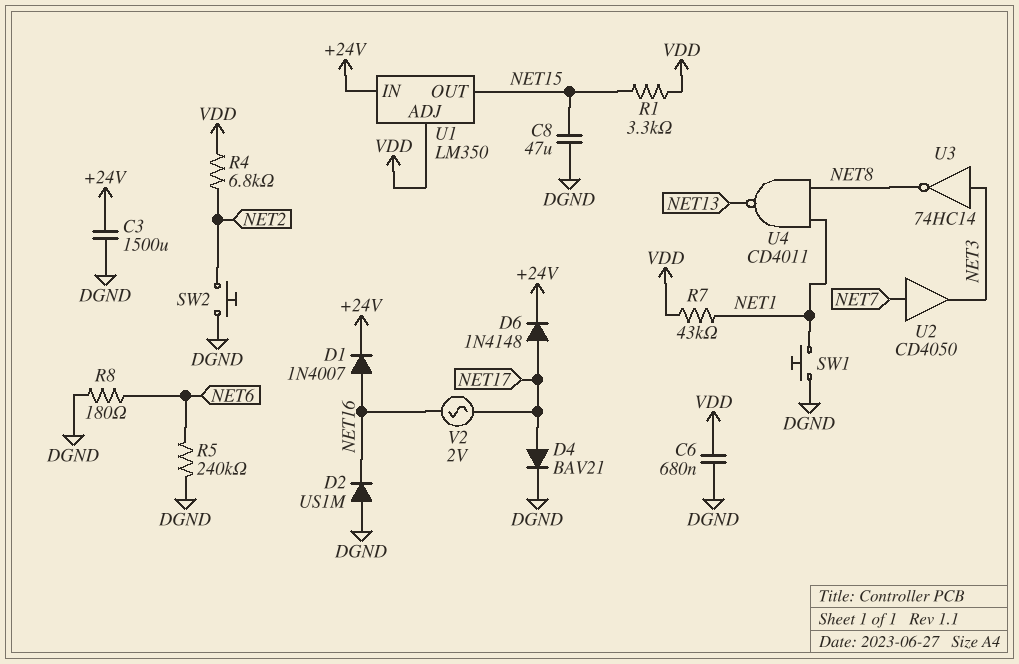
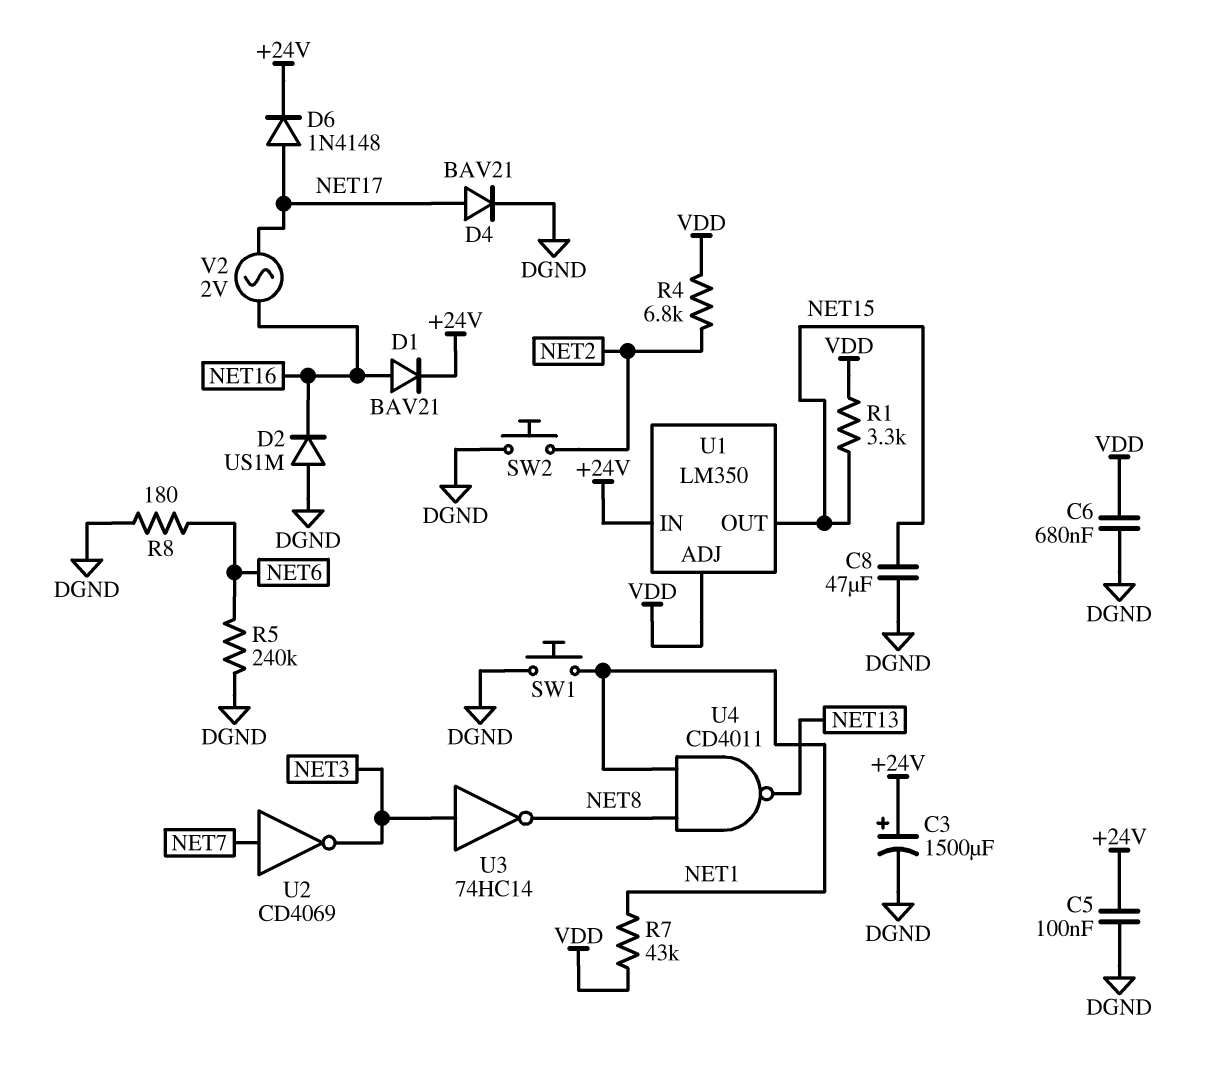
C3: 1500uF (+24V, DGND) -> 1500uF (plus +24V, minus DGND)
C5: none -> 100nF (+24V, DGND)
D1: diode 1N4007 (A NET16, K +24V) -> diode BAV21 (A NET16, K +24V)
U2: buffer CD4050 (in NET7, out NET3) -> NOT CD4069 (in NET7, out NET3)

